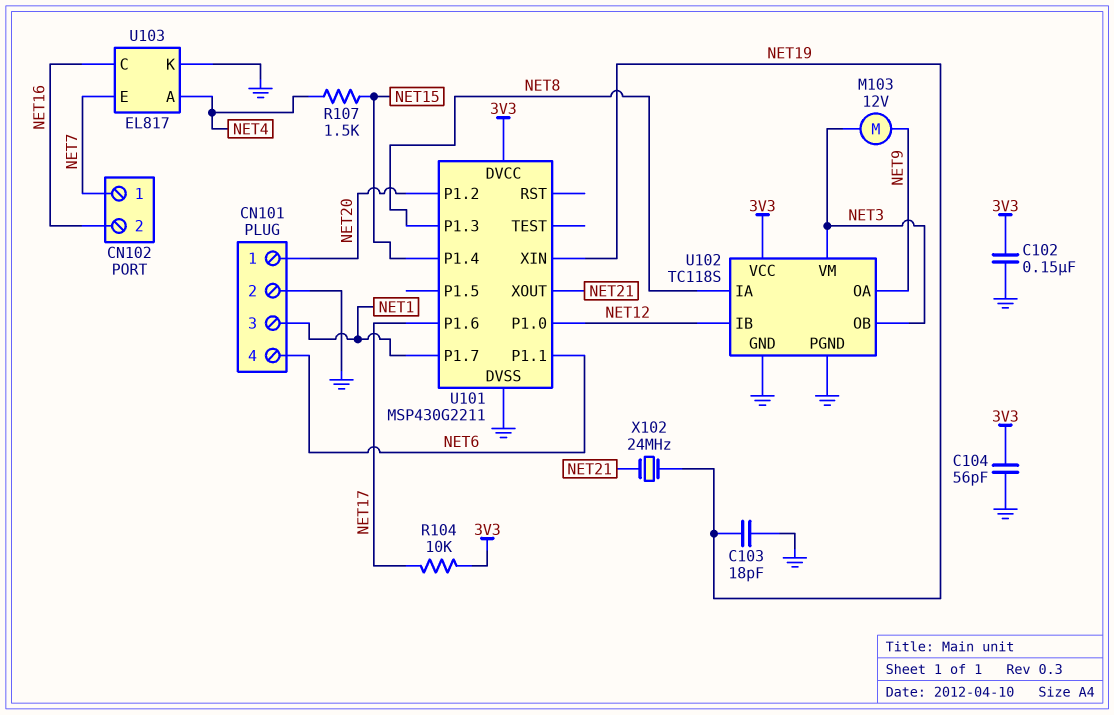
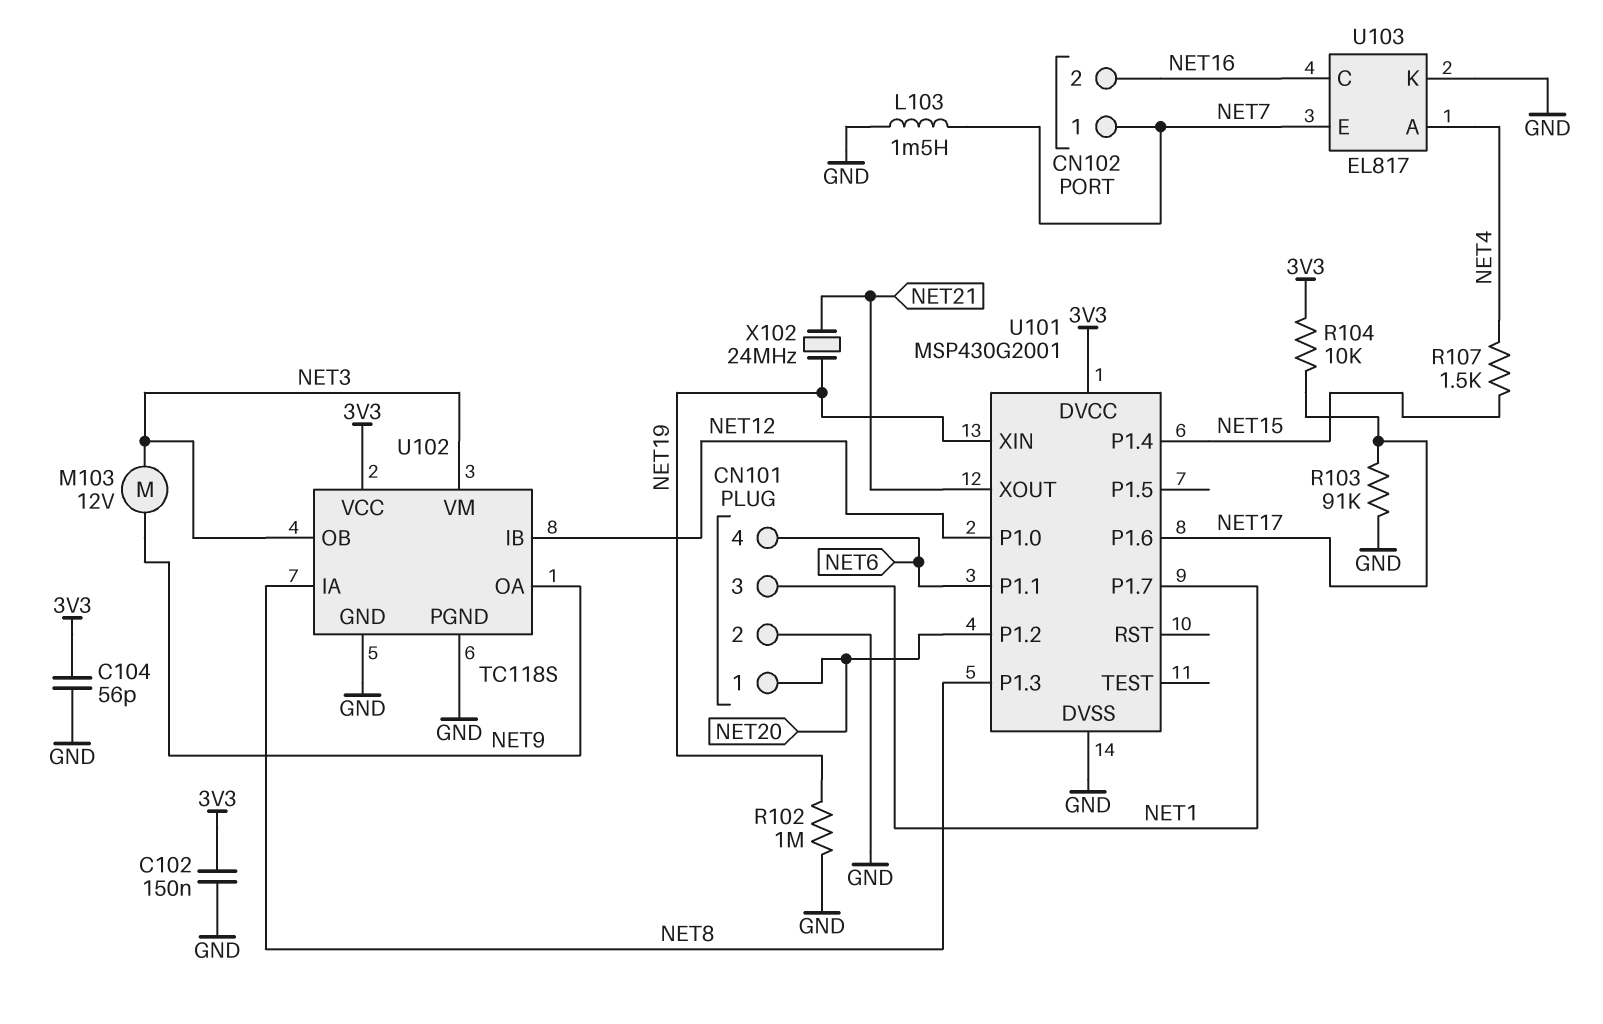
C103: 18pF (GND, NET19) -> none
L103: none -> 1.5mH (GND, NET7)
R102: none -> 1M (GND, NET19)
R103: none -> 91k (GND, NET17)
U101: MSP430G2211 -> MSP430G2001

